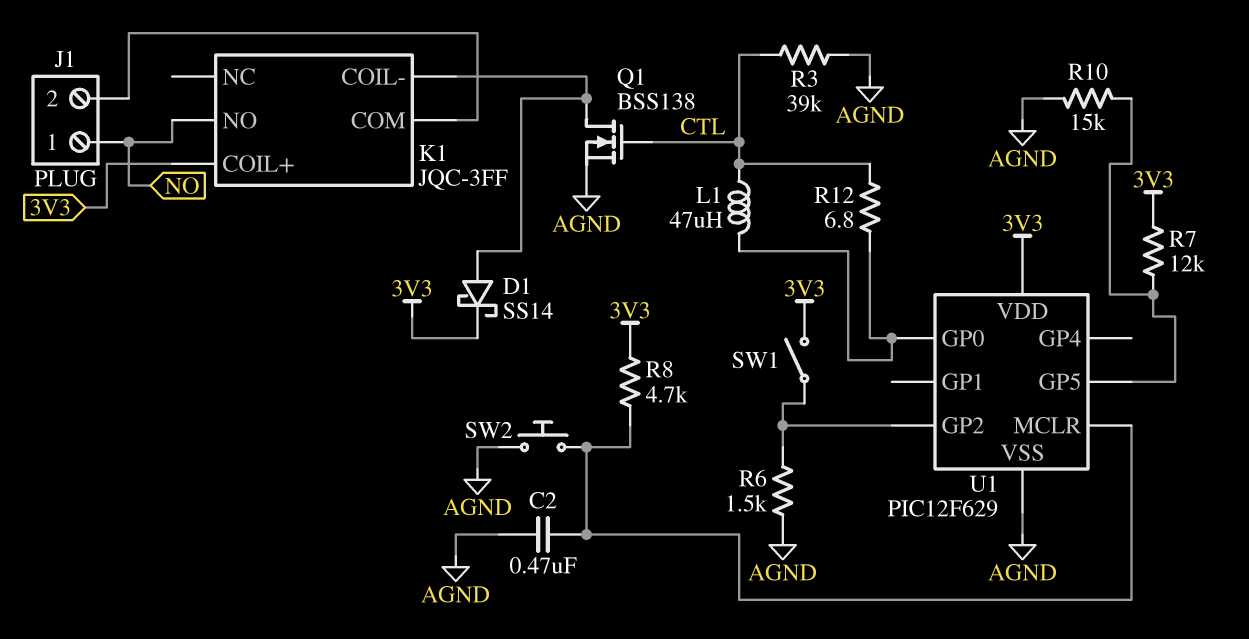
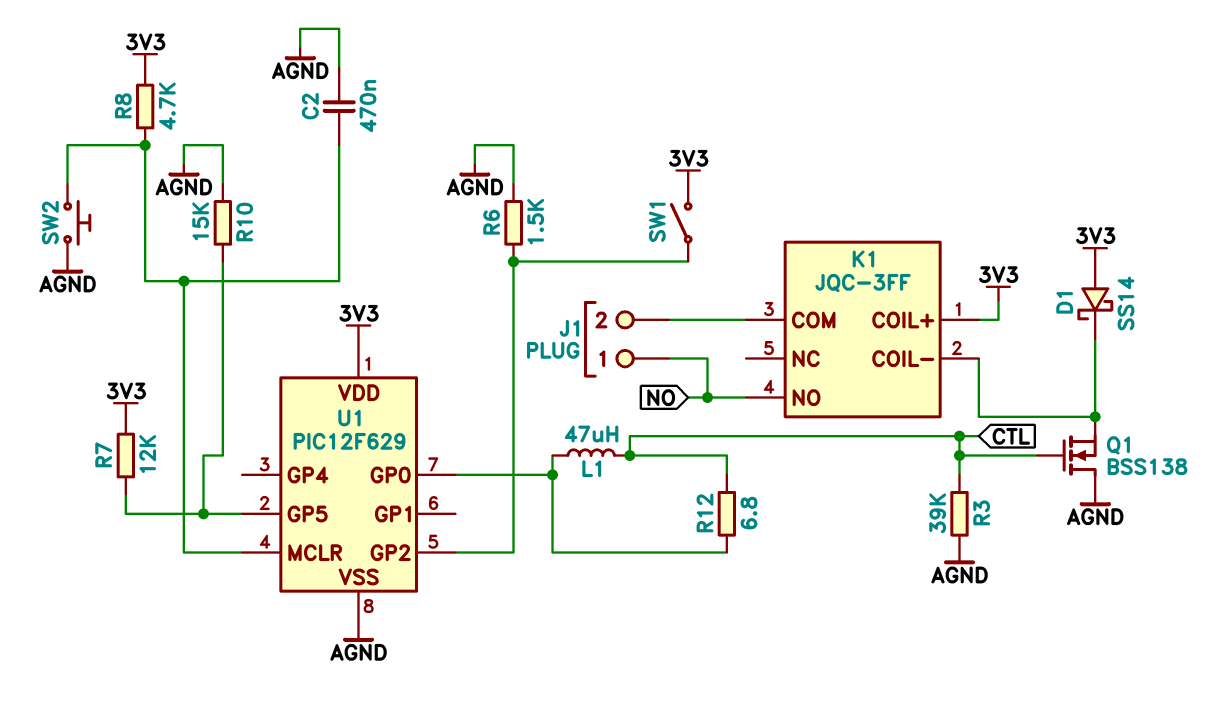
D1: schottky SS14 (A K1/COIL-, K 3V3) -> schottky SS14 (A 3V3, K K1/COIL-)
Q1: NMOS BSS138 (G CTL, D K1/COIL-, S AGND) -> NMOS BSS138 (G CTL, D AGND, S K1/COIL-)

